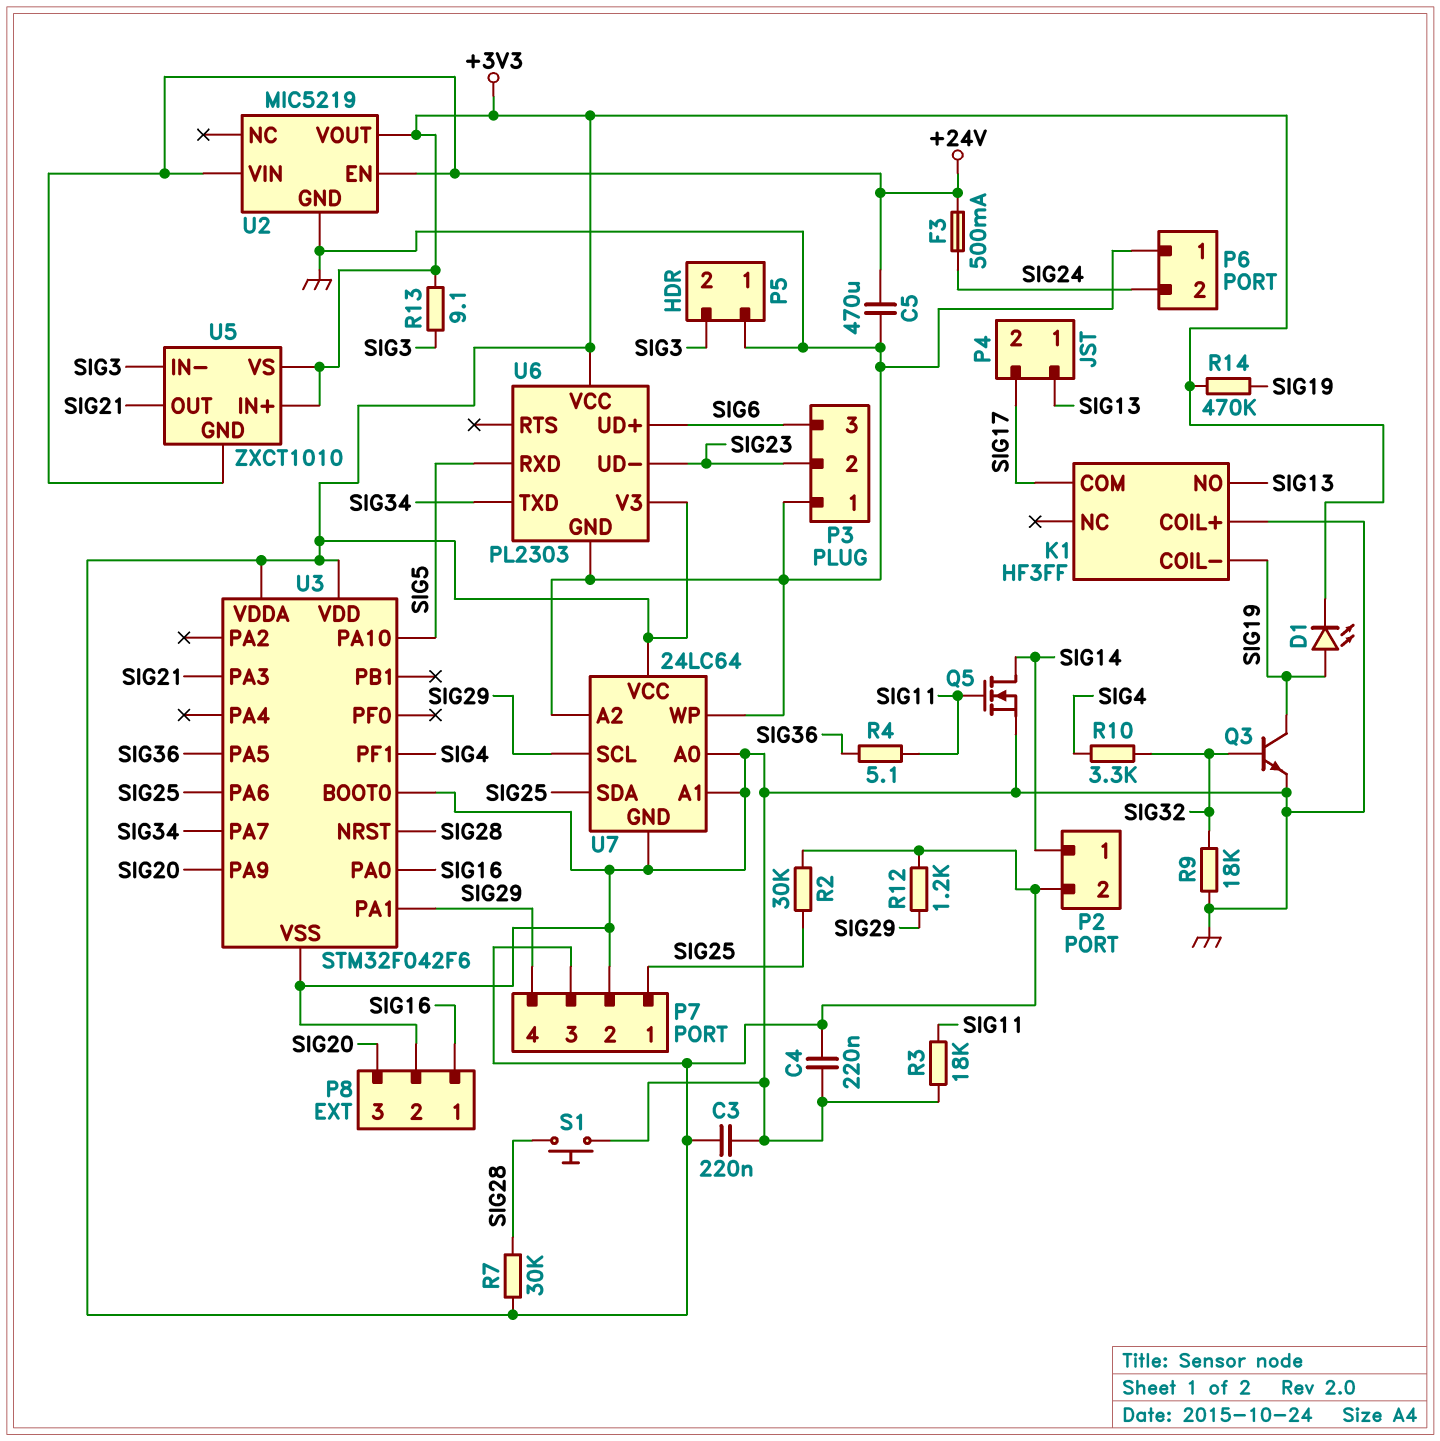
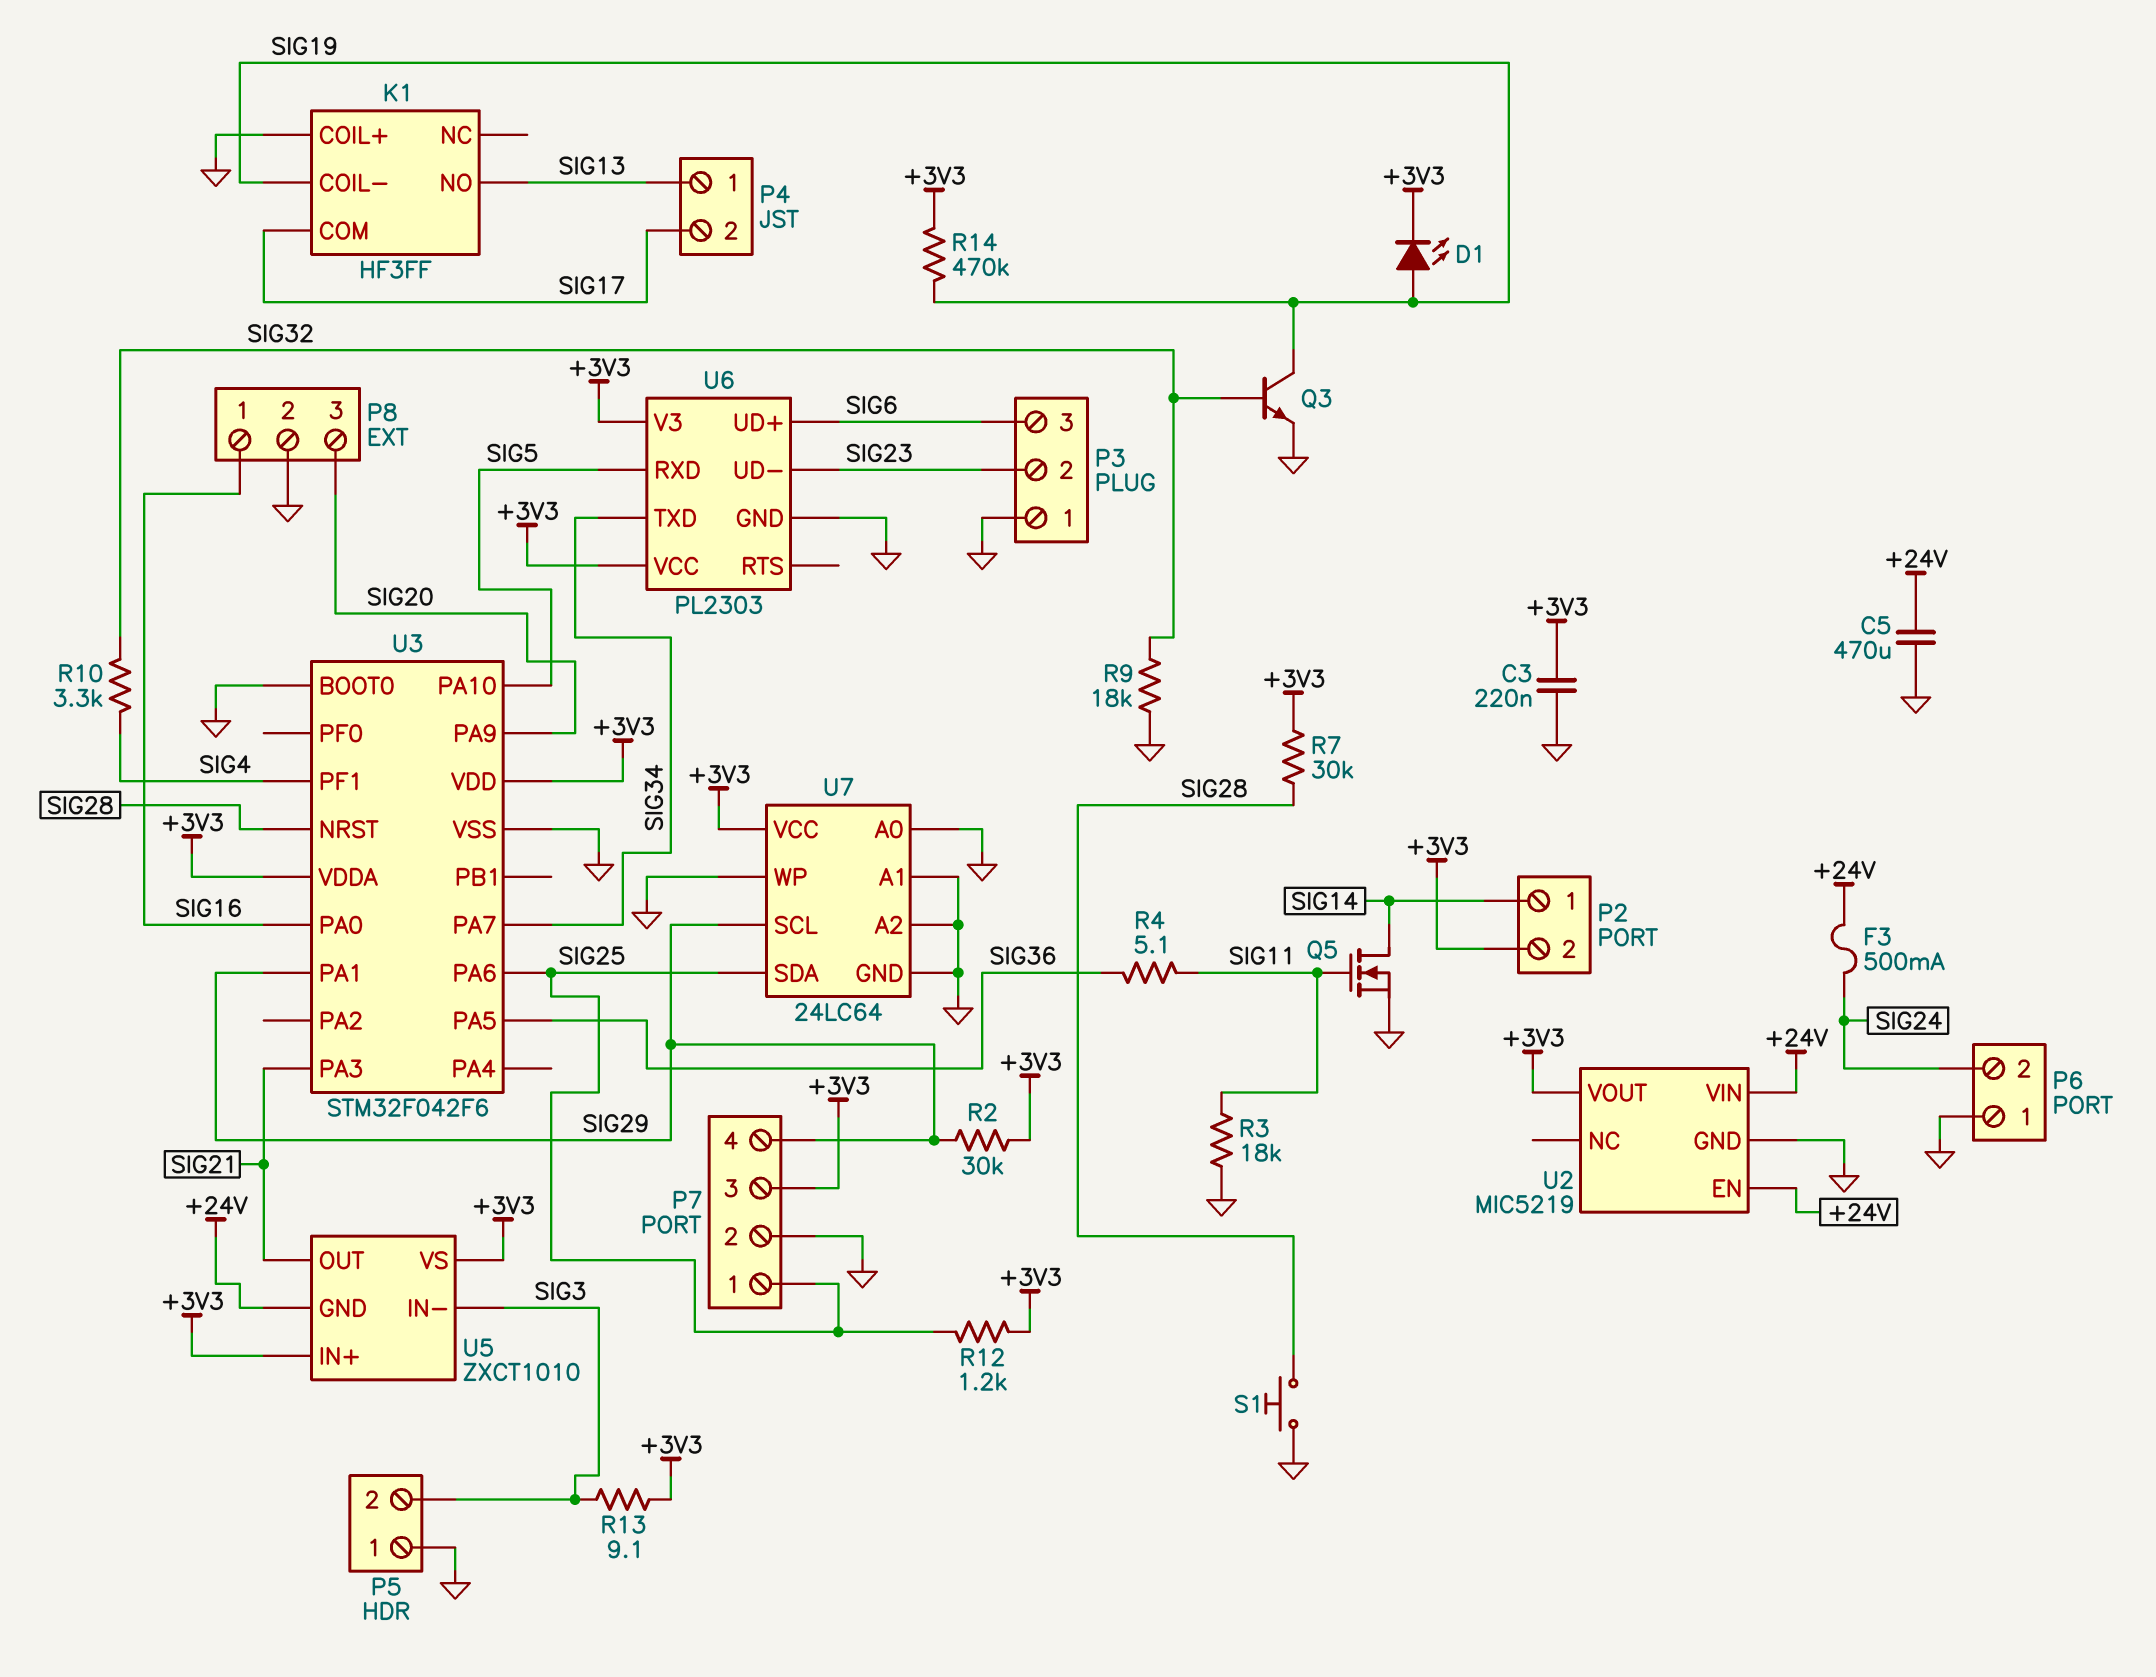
C4: 220nF (+3V3, GND) -> none
R2: 30k (+3V3, SIG25) -> 30k (+3V3, SIG29)
R12: 1.2k (+3V3, SIG29) -> 1.2k (+3V3, SIG25)

